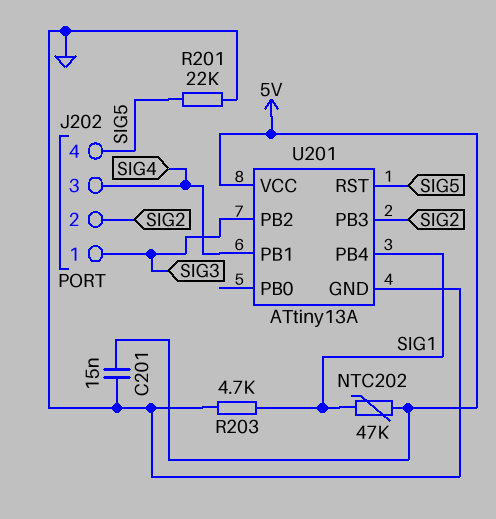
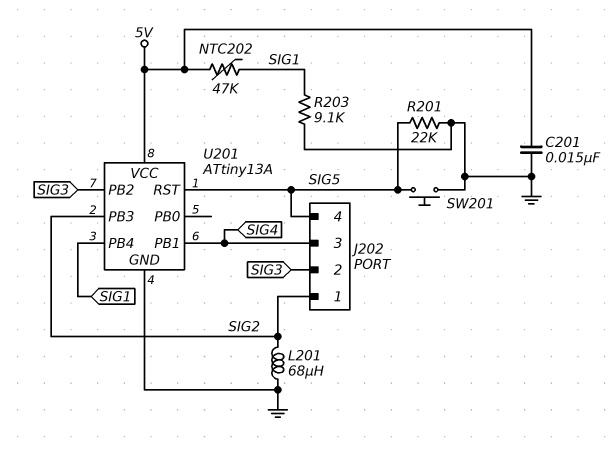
J202 pin 1: SIG3 -> SIG2
J202 pin 2: SIG2 -> SIG3
L201: none -> 68uH (GND, SIG2)
R203: 4.7k (GND, SIG1) -> 9.1k (GND, SIG1)
SW201: none -> button (GND, SIG5)

